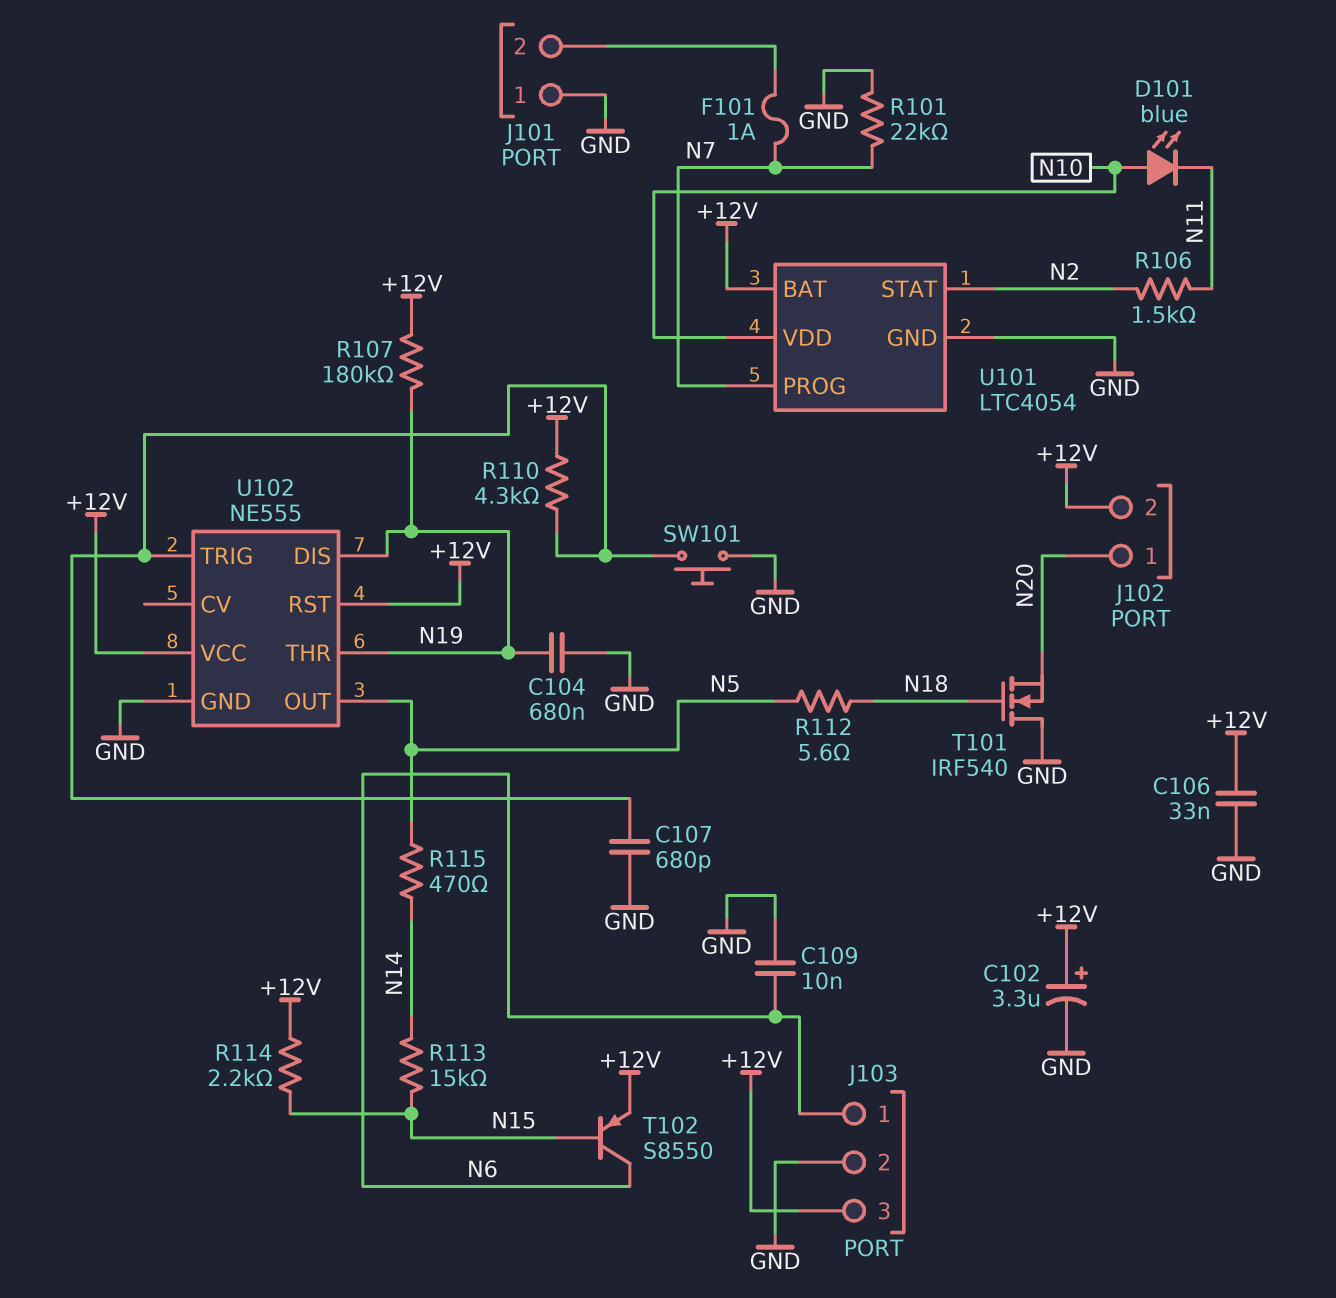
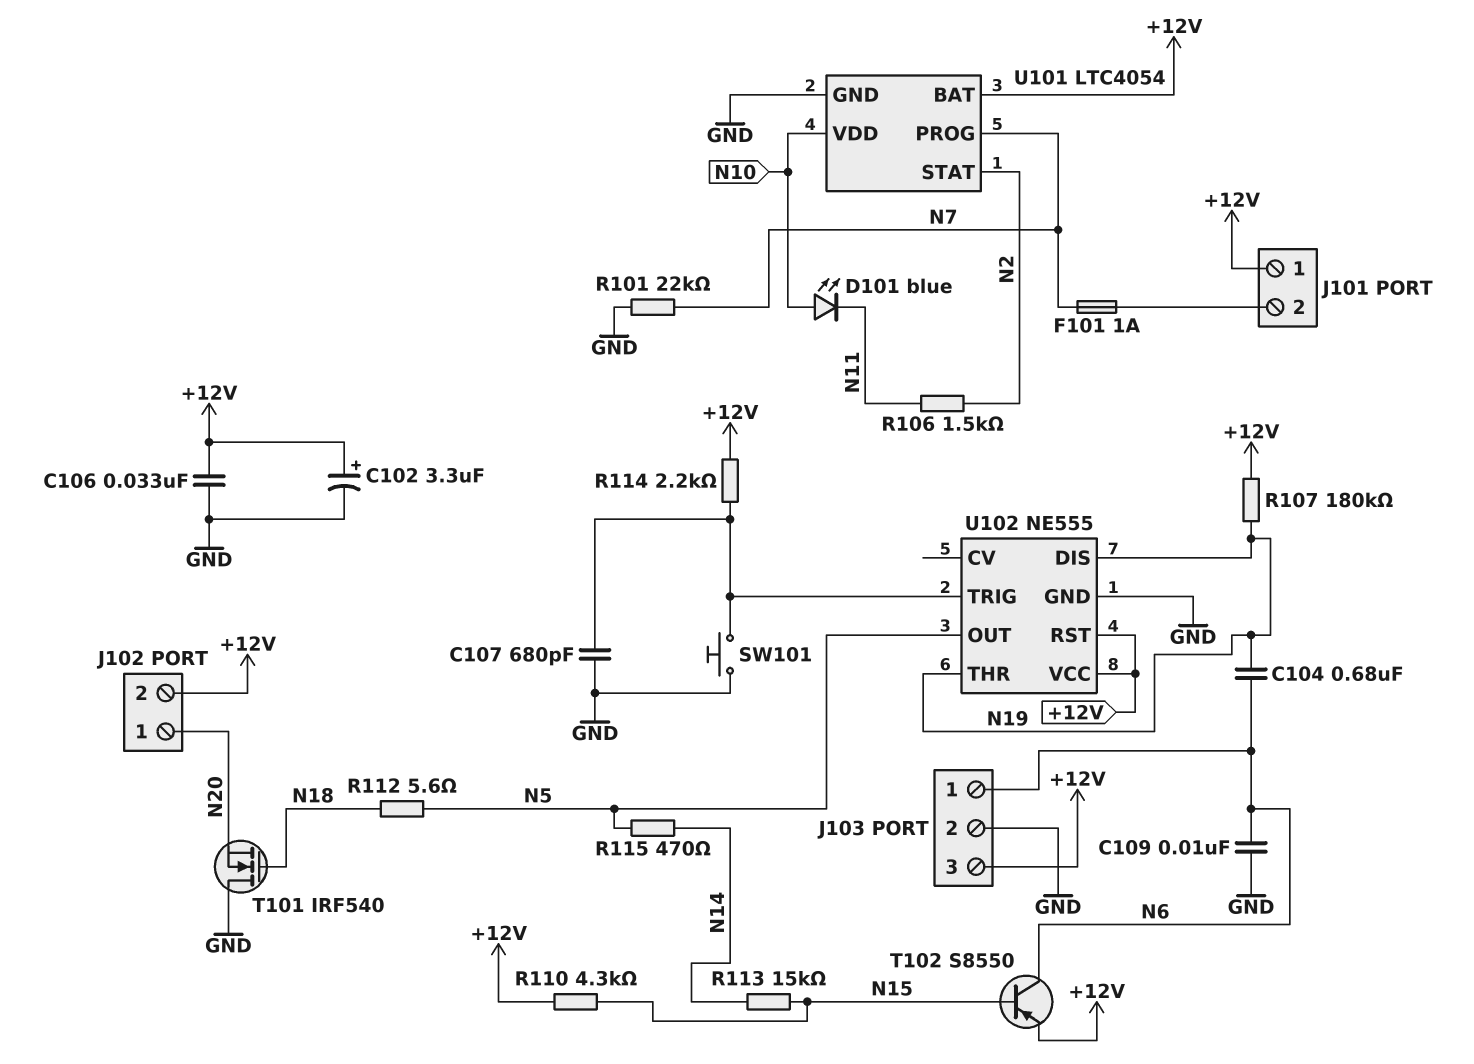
C104: 680nF (GND, N19) -> 680nF (N6, N19)
J101 pin 1: GND -> +12V
R110: 4.3k (+12V, U102/TRIG) -> 4.3k (+12V, N15)
R114: 2.2k (+12V, N15) -> 2.2k (+12V, U102/TRIG)

